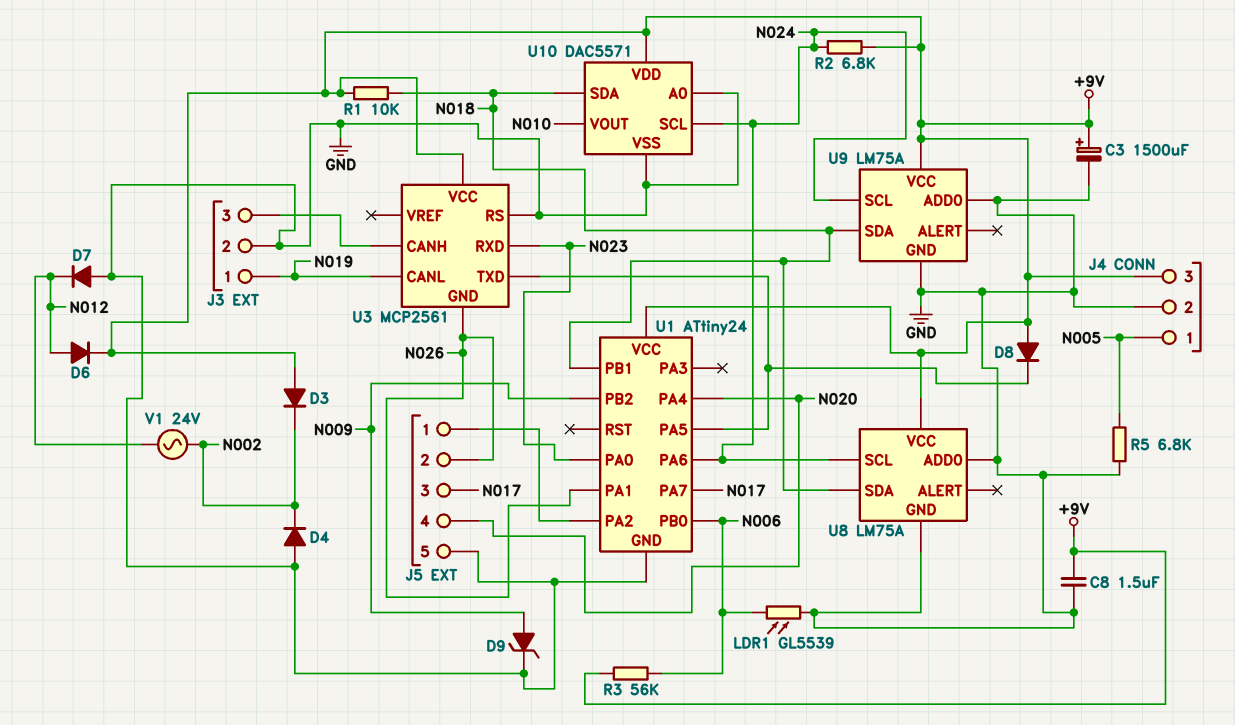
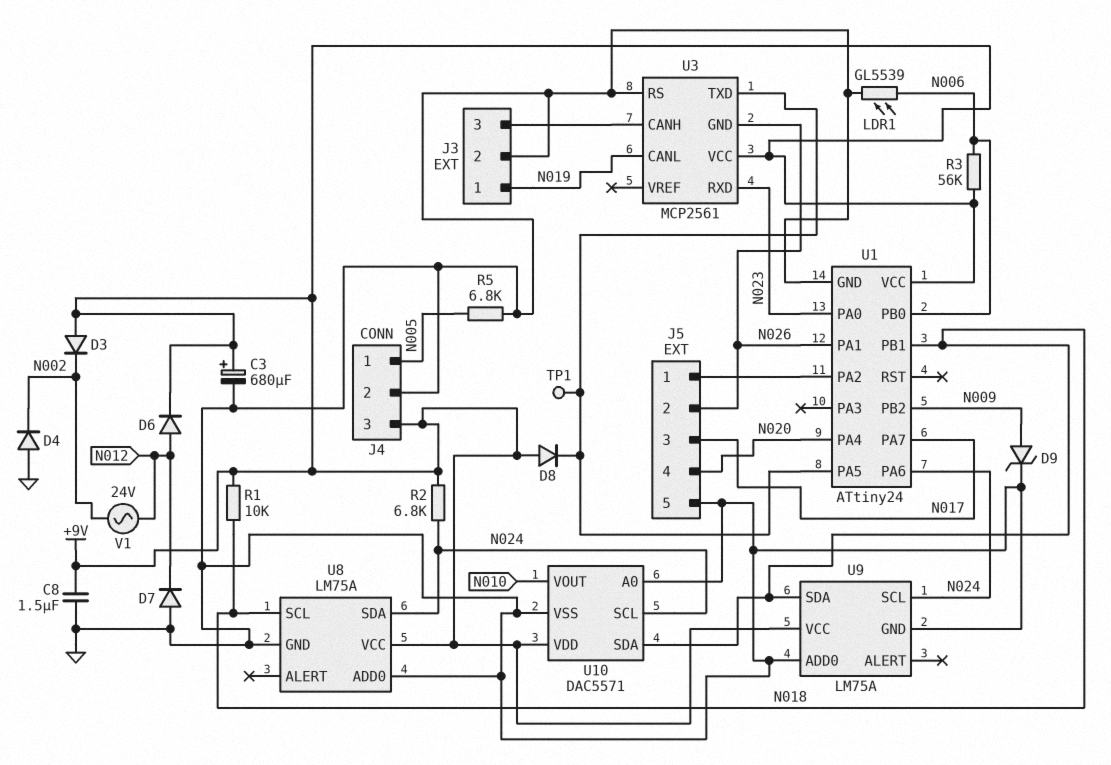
C3: 1500uF (plus +9V, minus GND) -> 680uF (plus +9V, minus GND)
TP1: none -> test point (U1/PA5)
U8 pin SCL: N024 -> N018
U8 pin SDA: N018 -> N024

